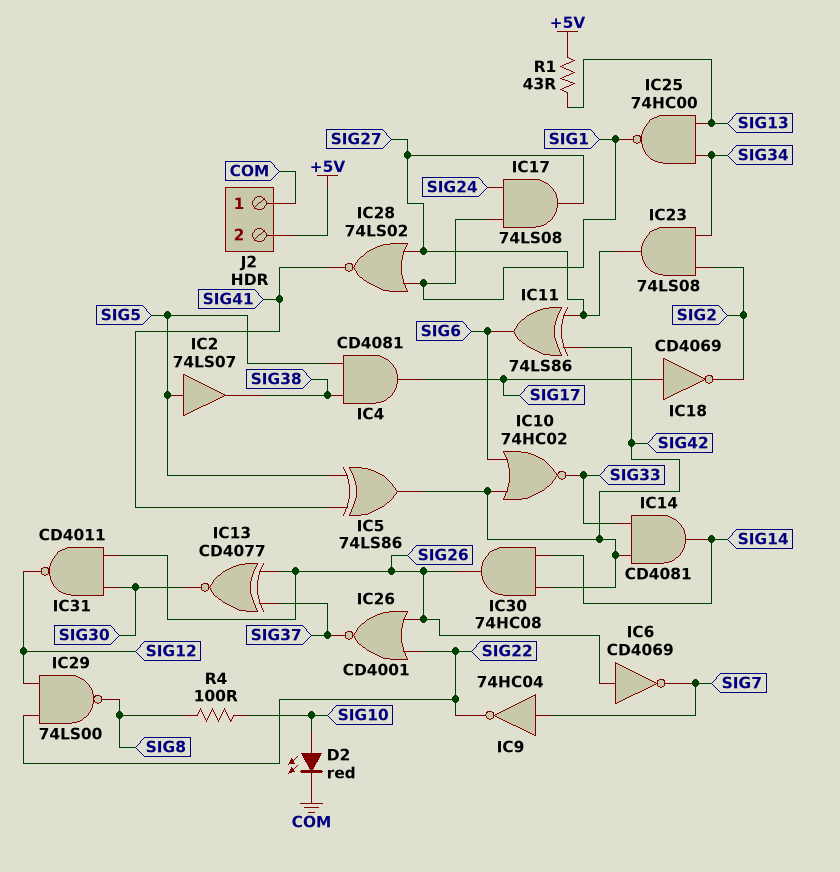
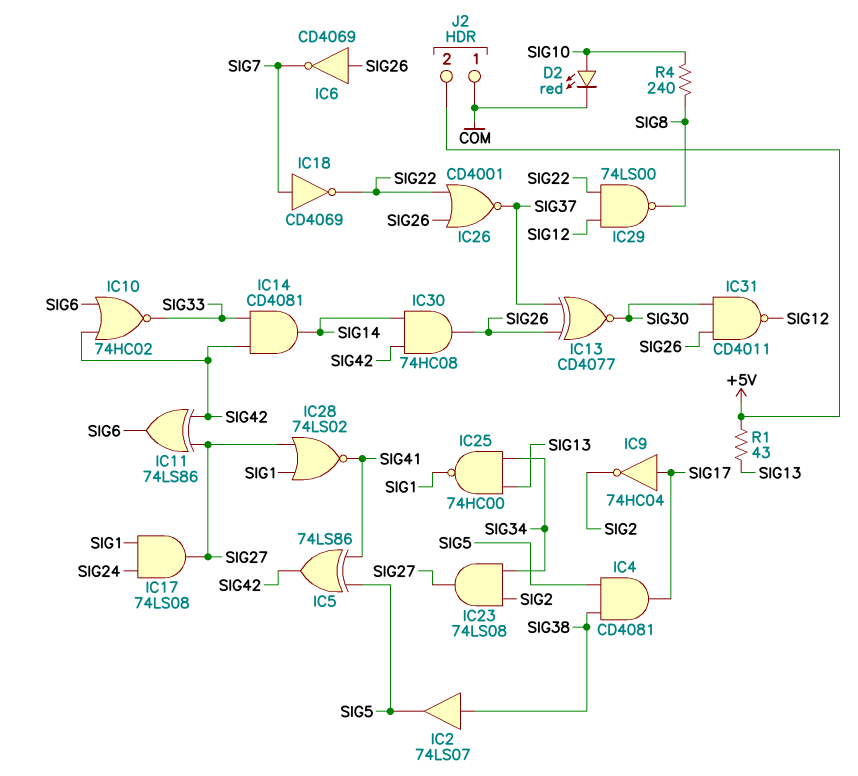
IC2: buffer 74LS07 (in SIG5, out SIG38) -> buffer 74LS07 (in SIG38, out SIG5)
IC9: NOT 74HC04 (in SIG7, out SIG22) -> NOT 74HC04 (in SIG17, out SIG2)
IC18: NOT CD4069 (in SIG17, out SIG2) -> NOT CD4069 (in SIG7, out SIG22)
R4: 100 (SIG8, SIG10) -> 240 (SIG8, SIG10)

